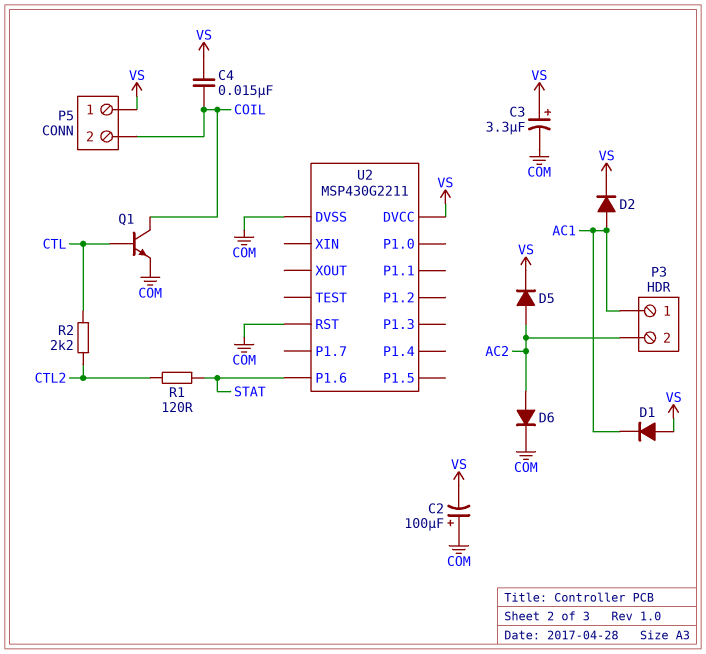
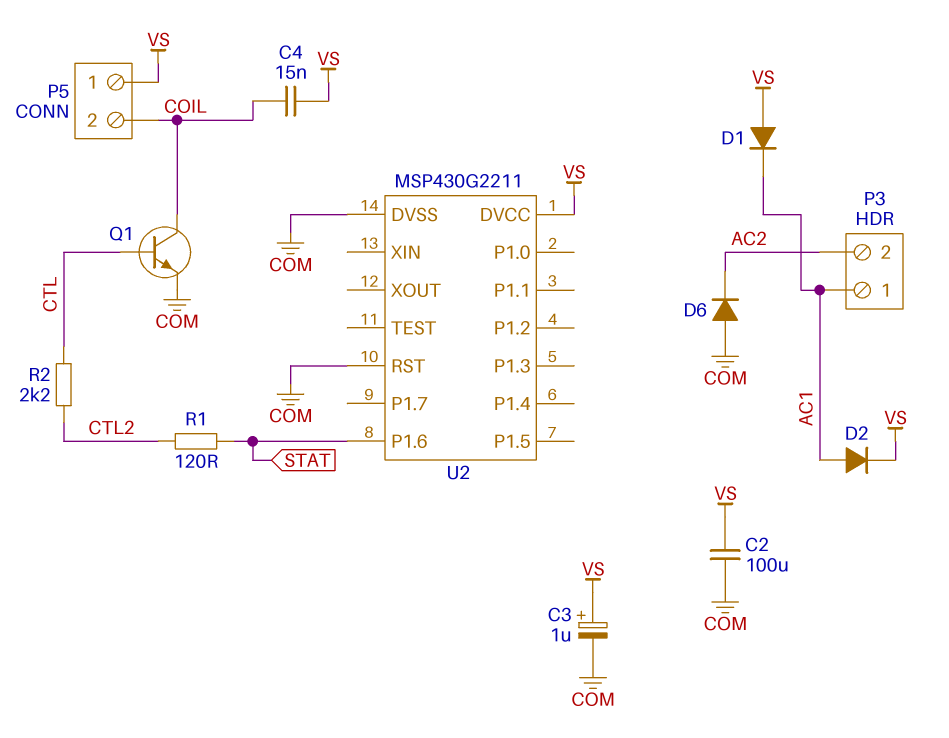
C2: 100uF (plus COM, minus VS) -> 100uF (COM, VS)
C3: 3.3uF (plus VS, minus COM) -> 1uF (plus VS, minus COM)
D5: diode (A AC2, K VS) -> none
D6: diode (A AC2, K COM) -> diode (A COM, K AC2)

